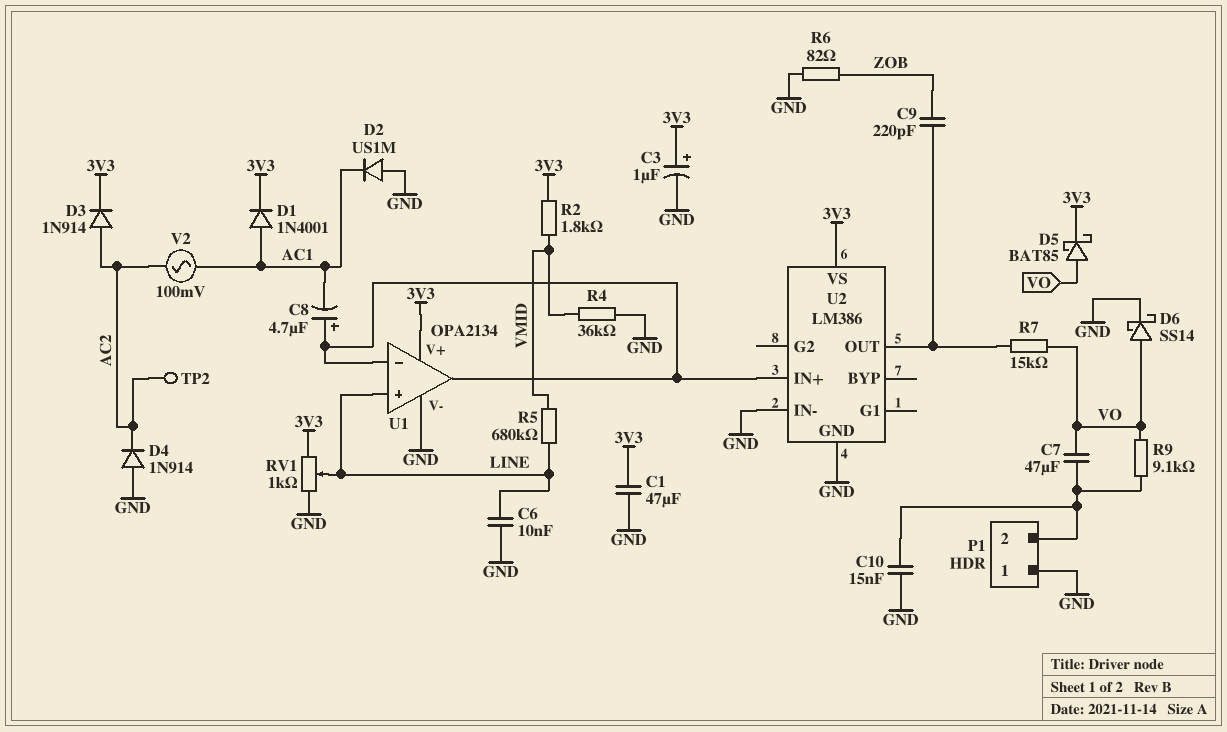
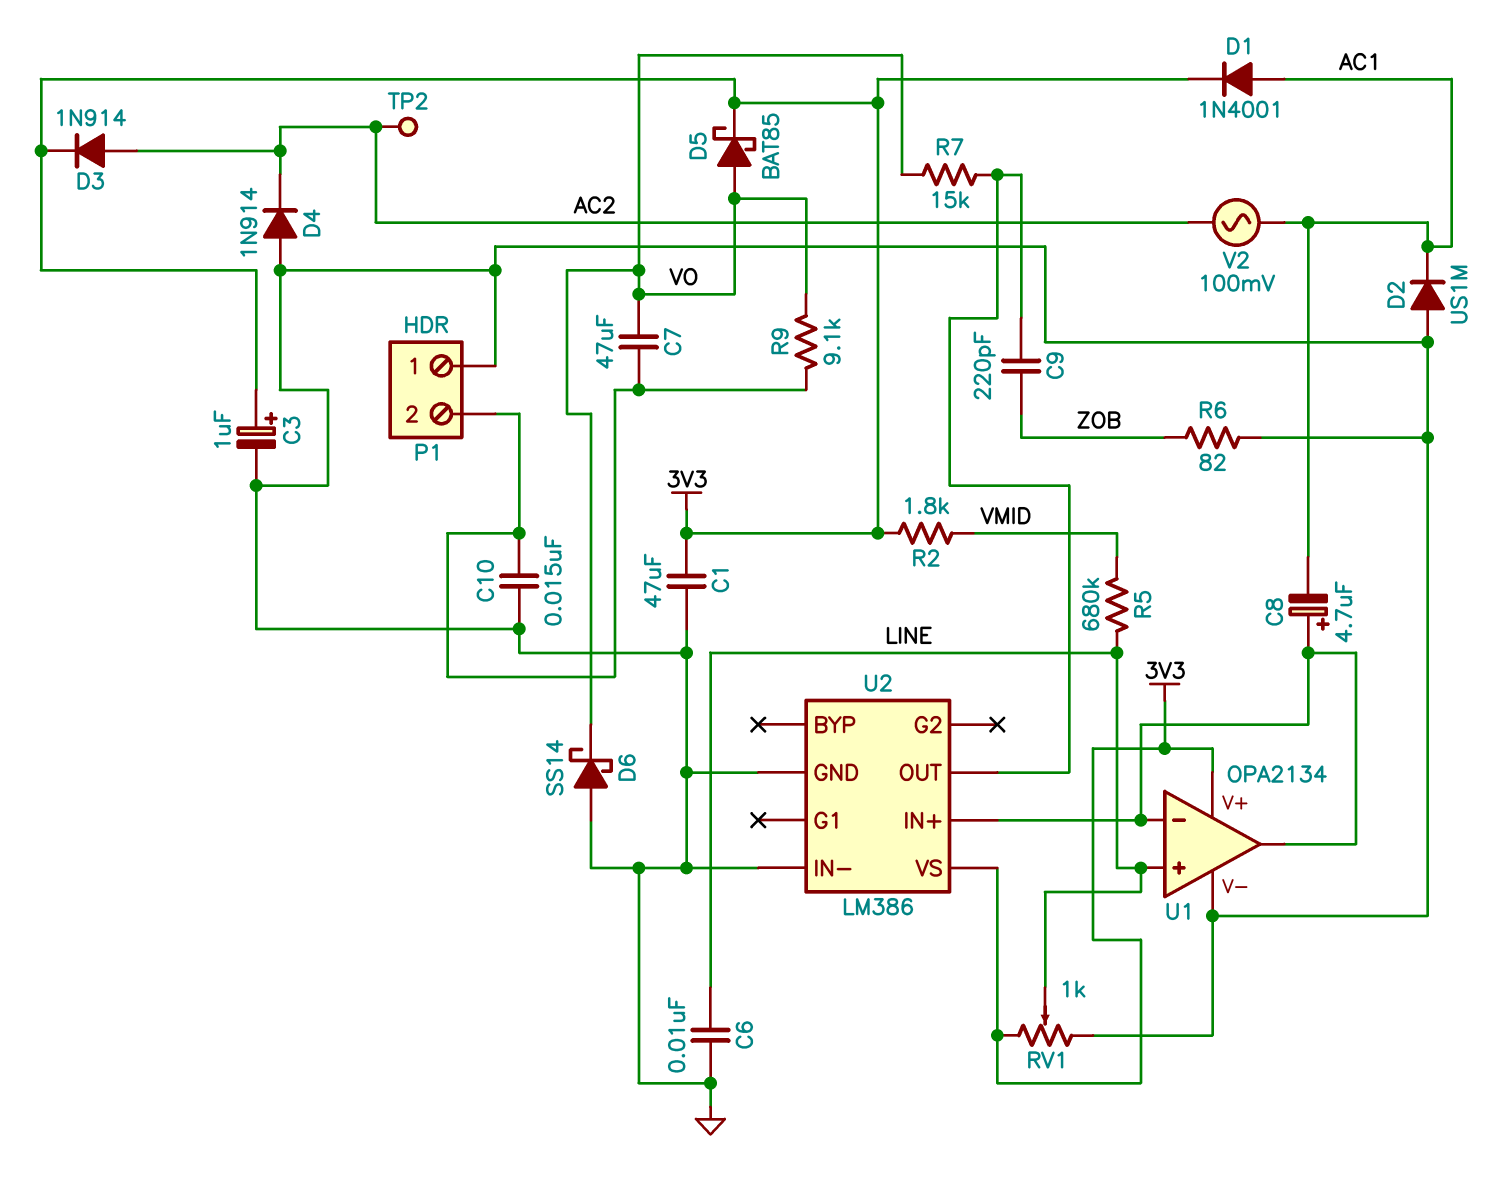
D6: schottky SS14 (A VO, K GND) -> schottky SS14 (A GND, K VO)
R4: 36k (GND, VMID) -> none

